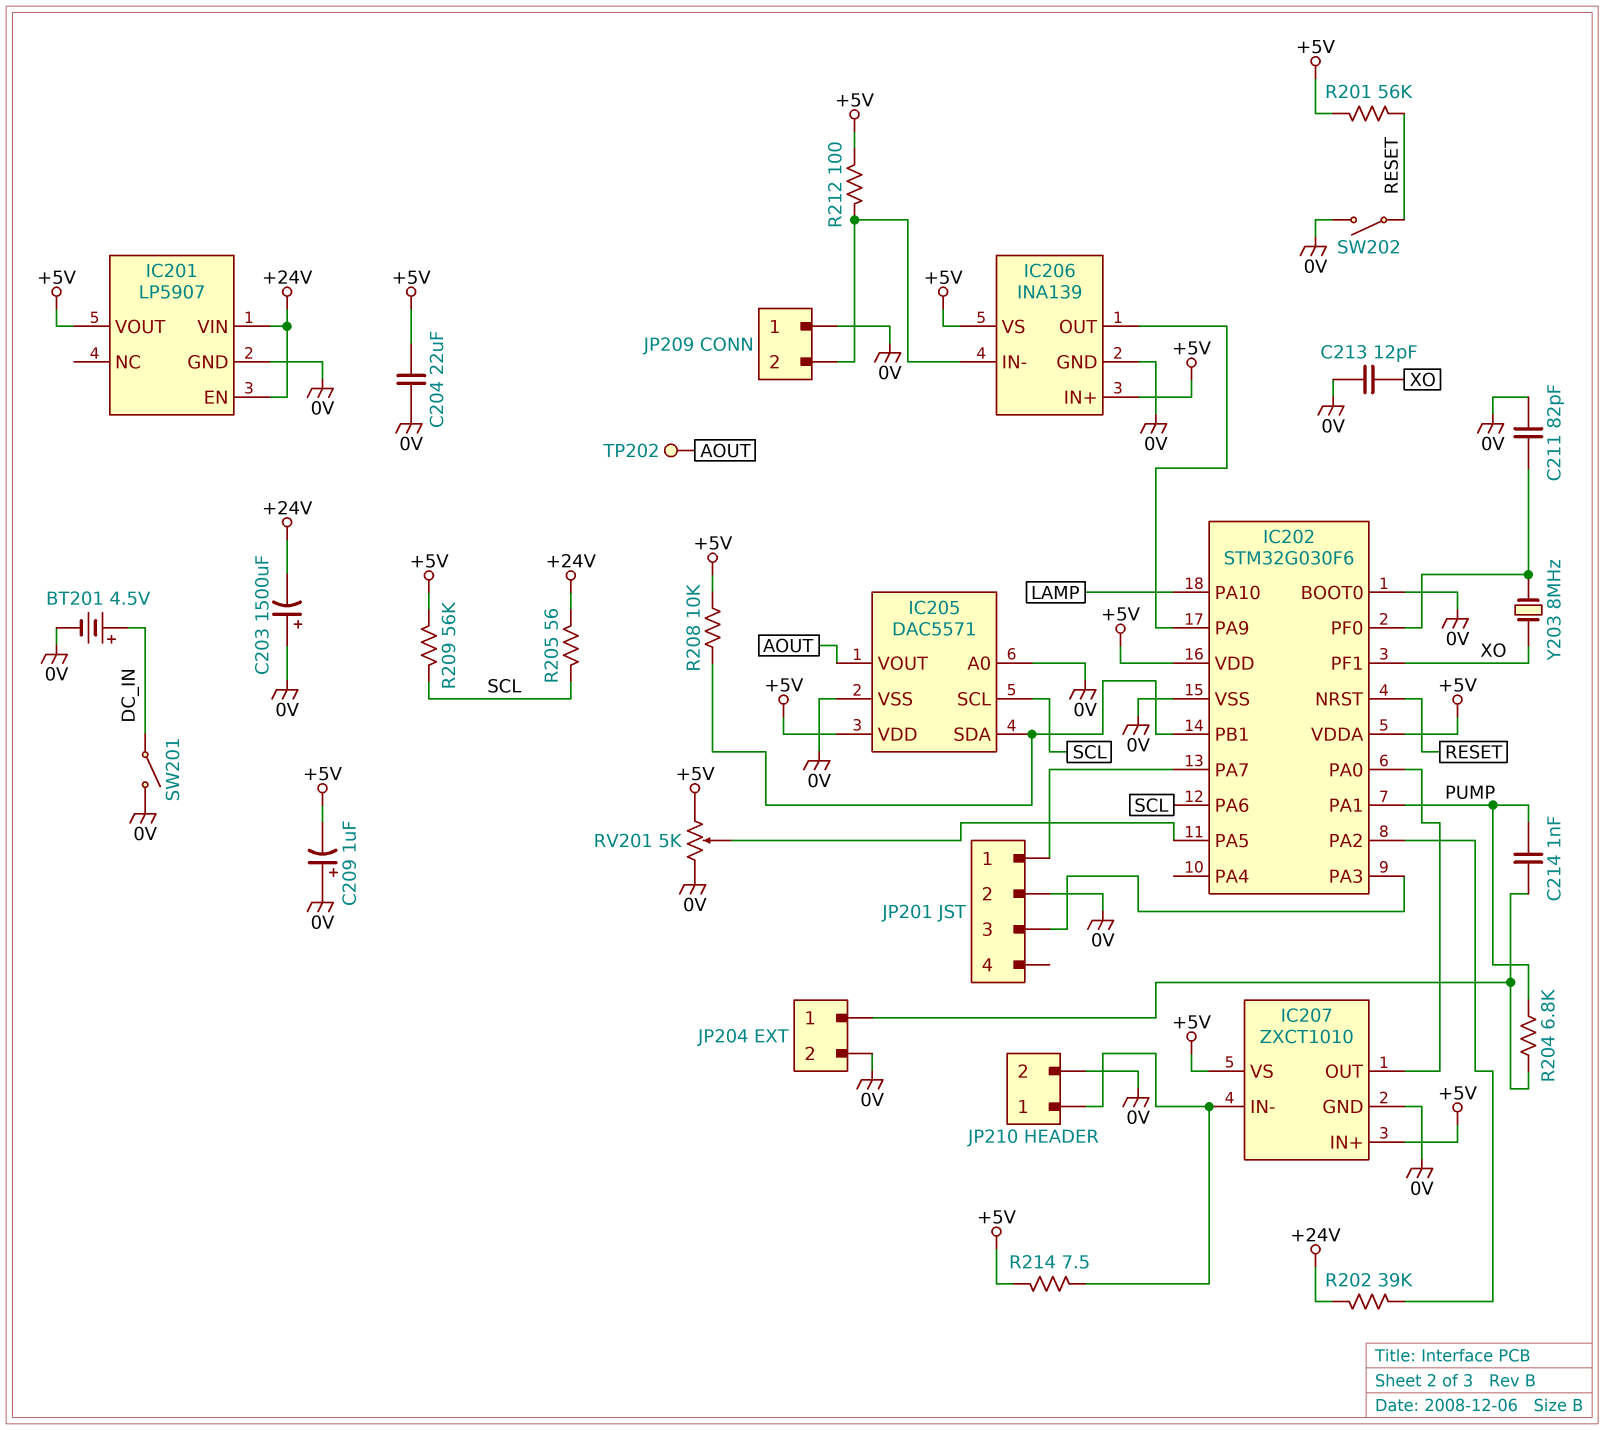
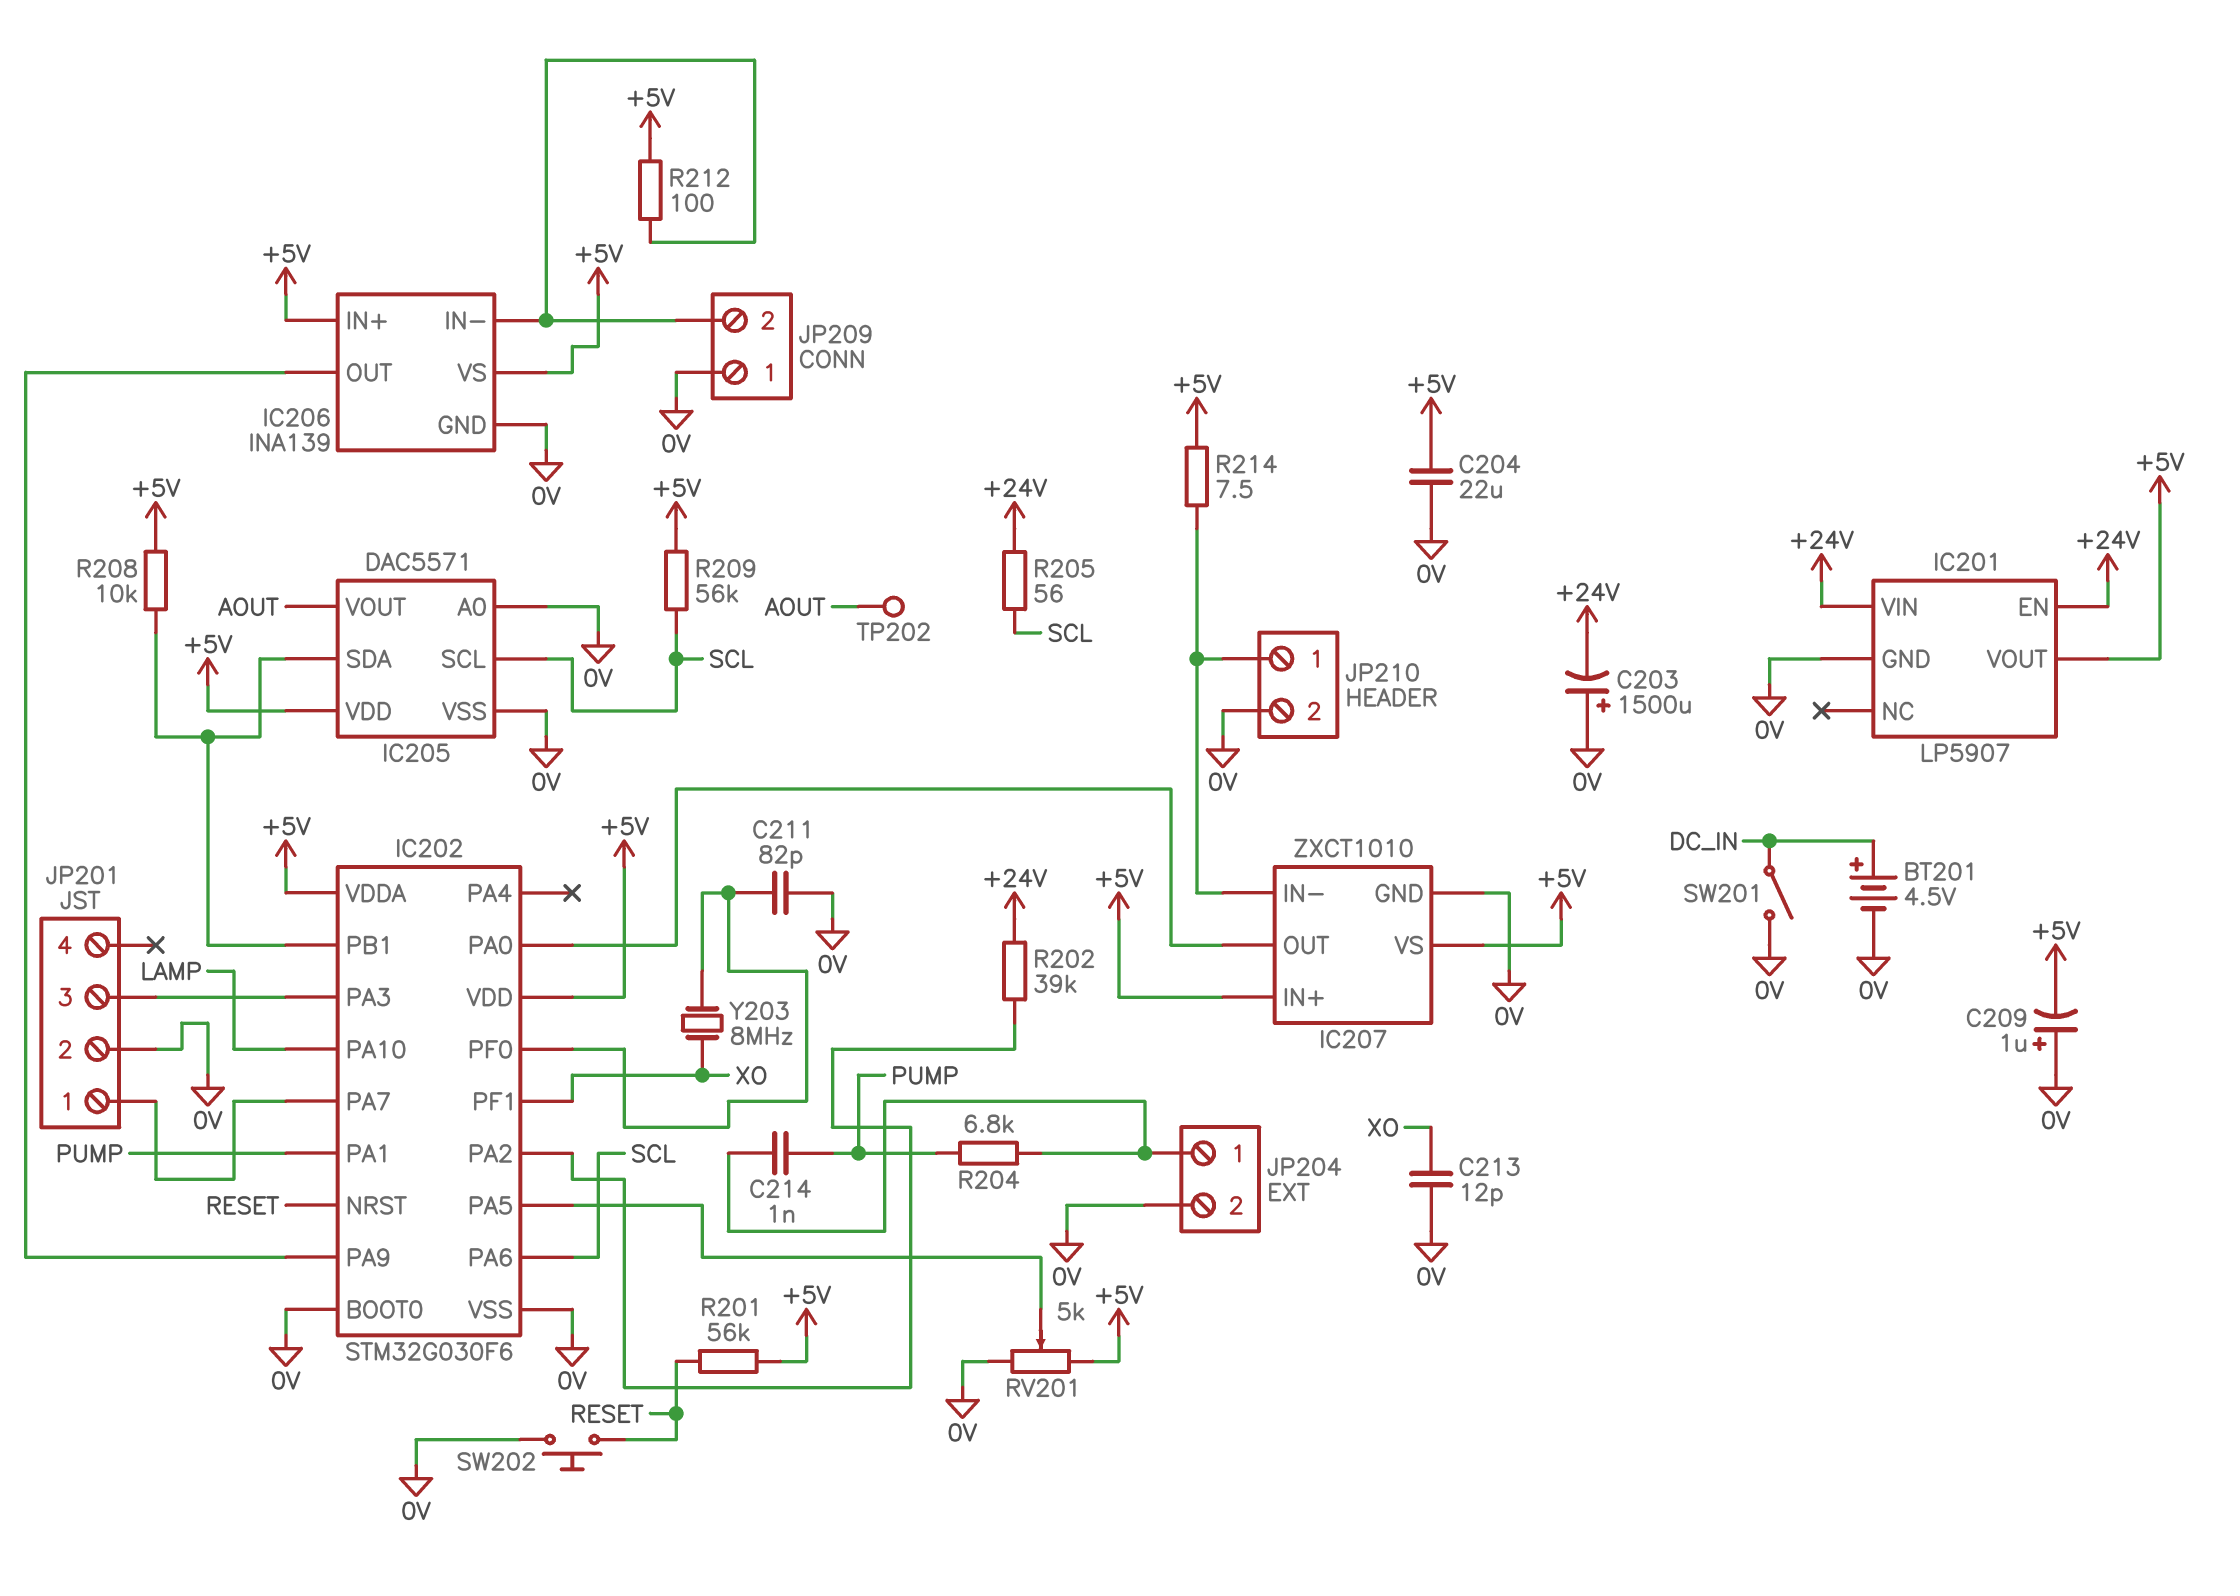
SW202: switch (0V, RESET) -> button (0V, RESET)

